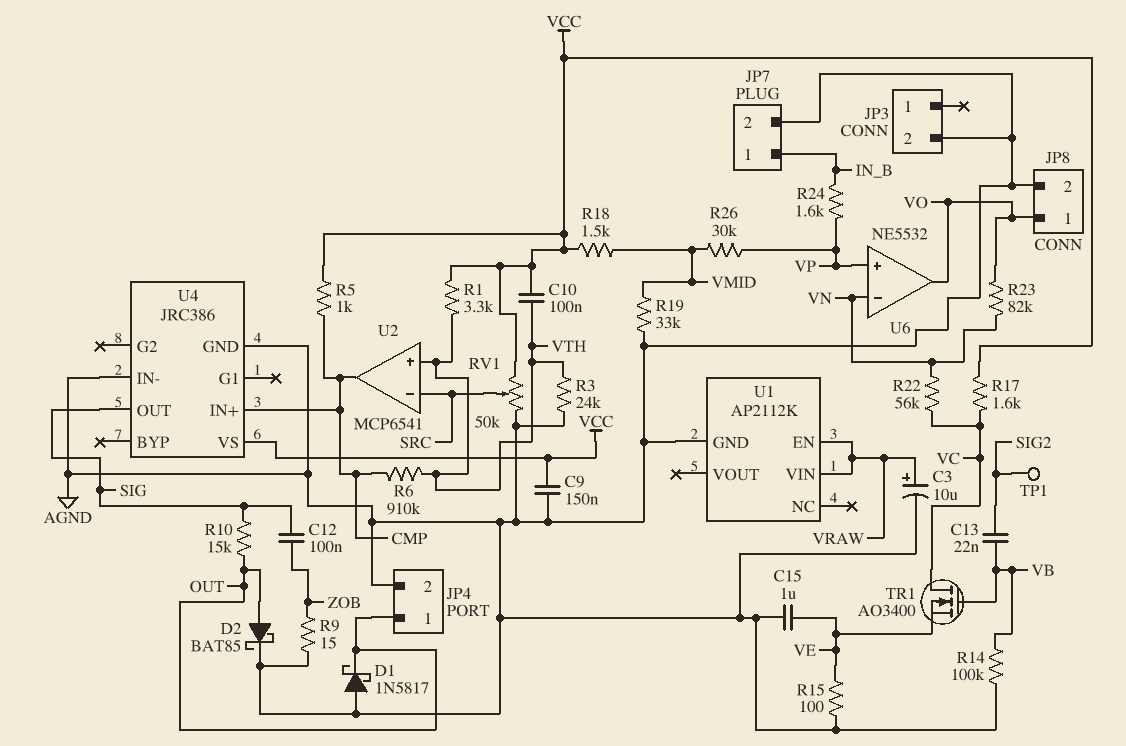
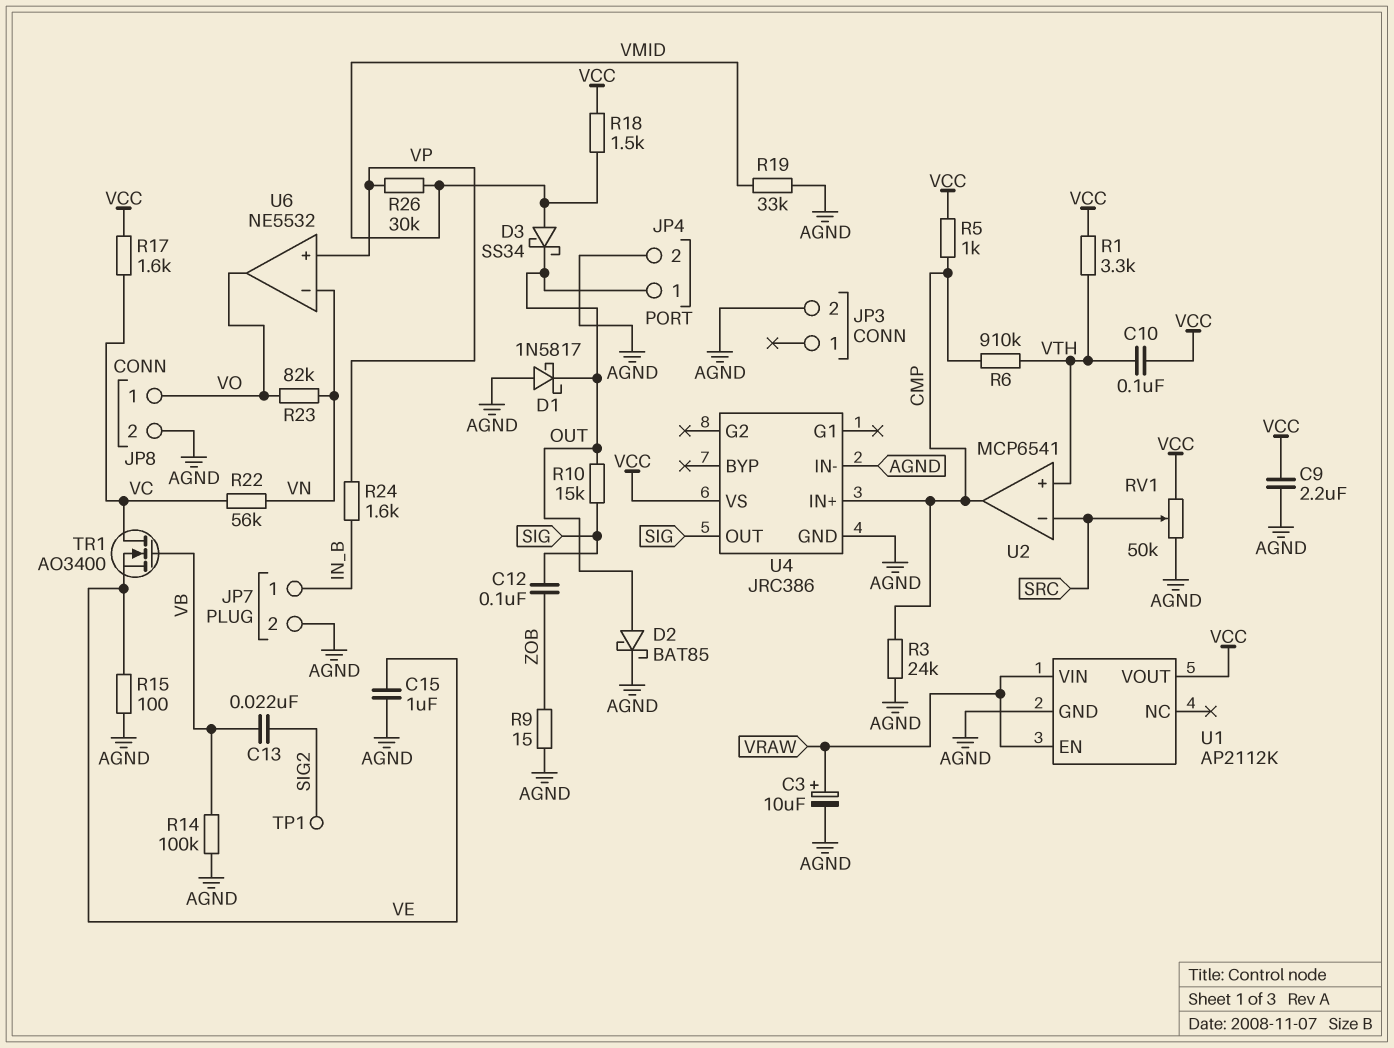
C9: 150nF (AGND, VCC) -> 2.2uF (AGND, VCC)
D3: none -> schottky SS34 (A VMID, K OUT)
R3: 24k (AGND, VTH) -> 24k (AGND, CMP)
U1 pin VOUT: none -> VCC

